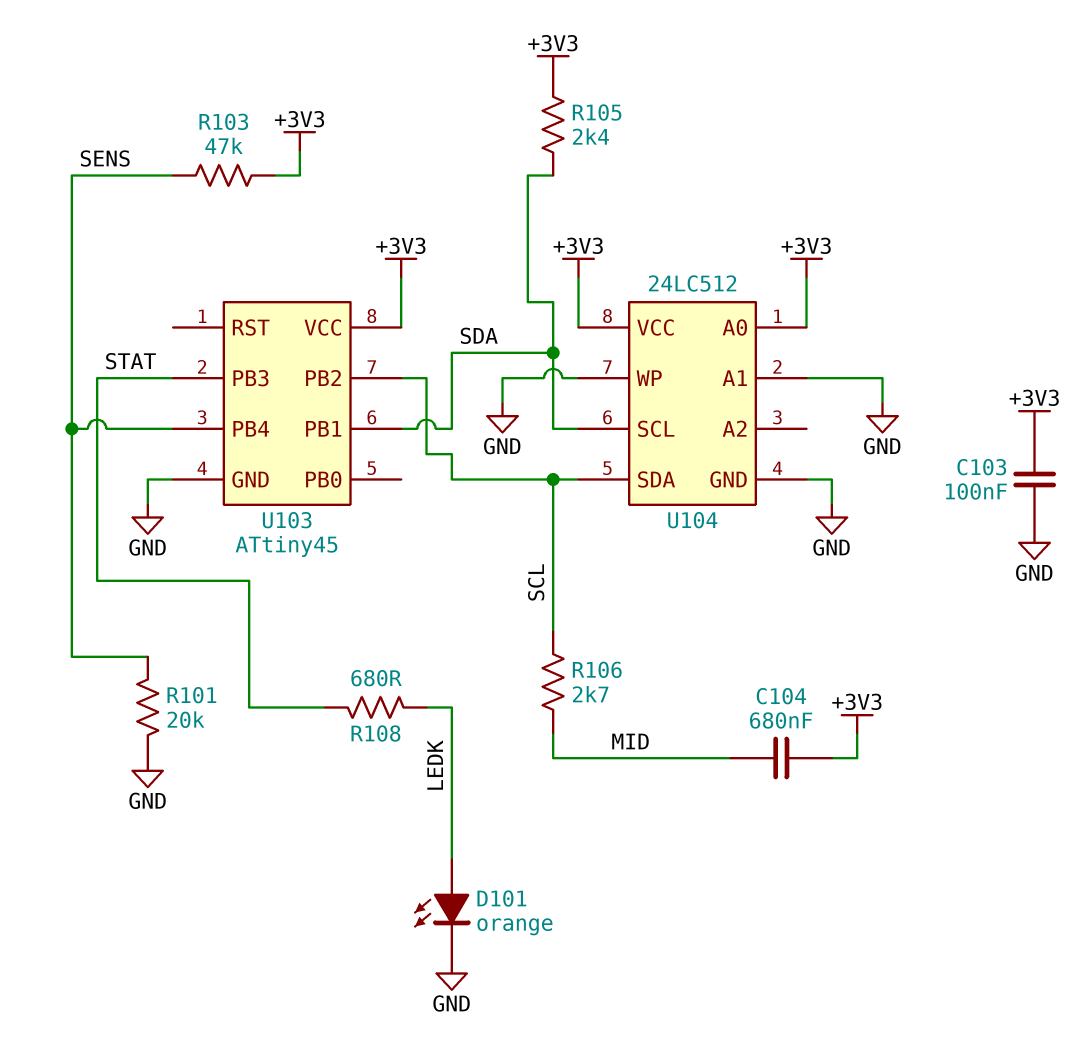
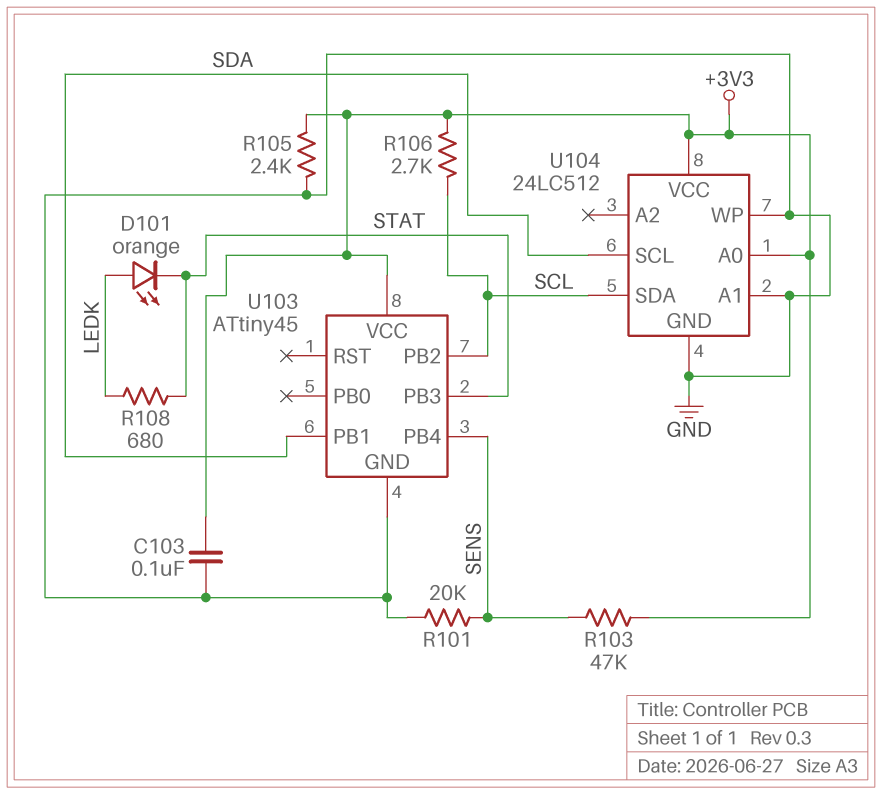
C104: 680nF (+3V3, MID) -> none
D101: LED orange (A LEDK, K GND) -> LED orange (A LEDK, K STAT)
R105: 2.4k (+3V3, SDA) -> 2.4k (+3V3, GND)
R106: 2.7k (MID, SCL) -> 2.7k (+3V3, SCL)

